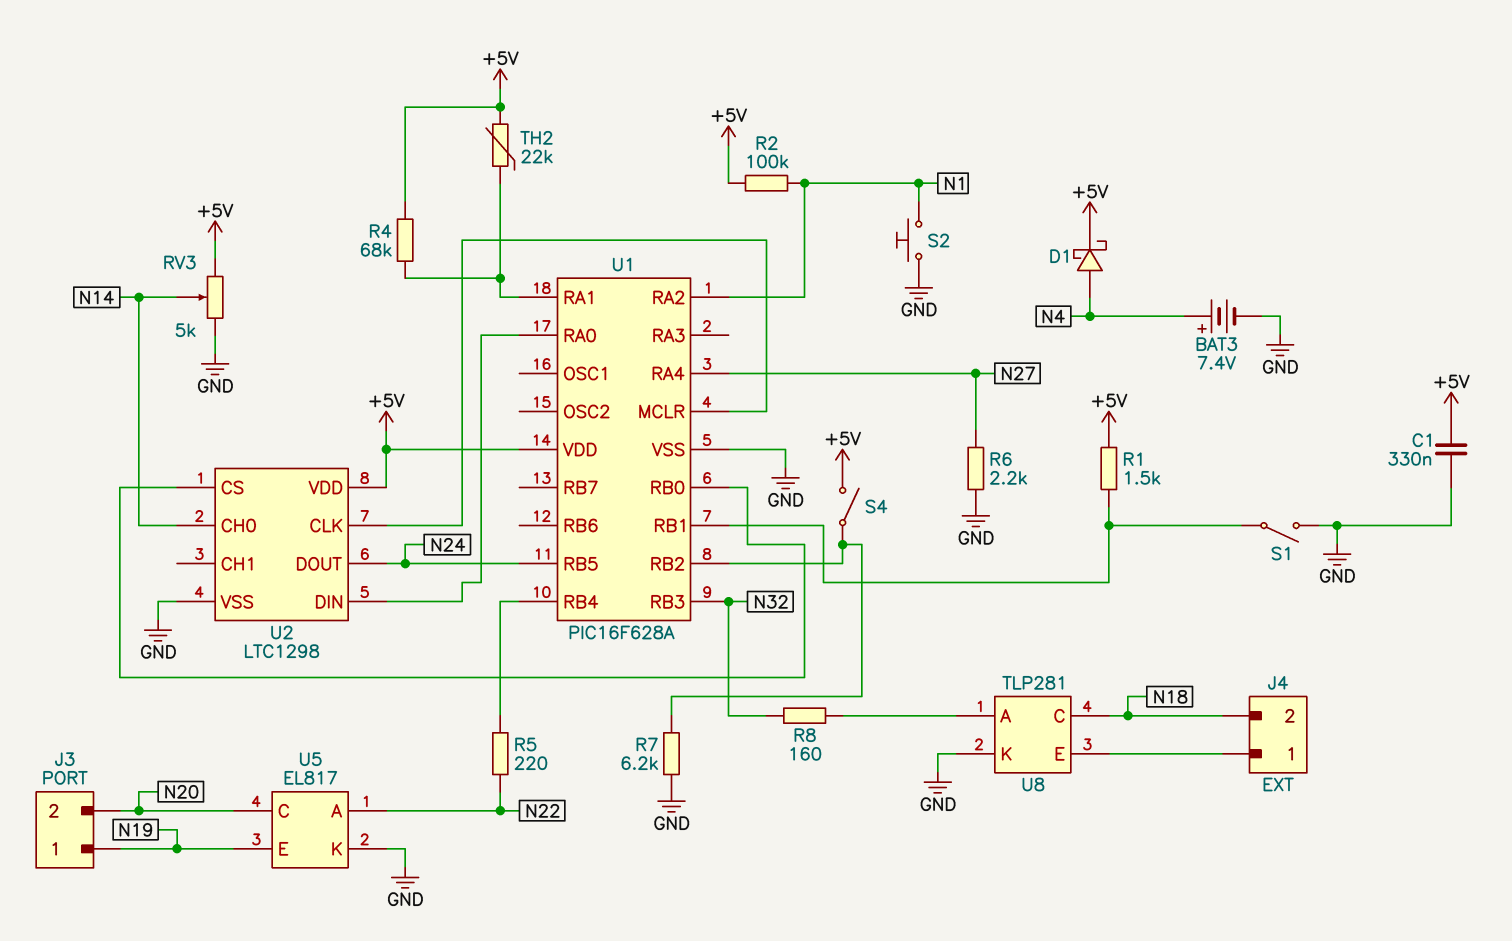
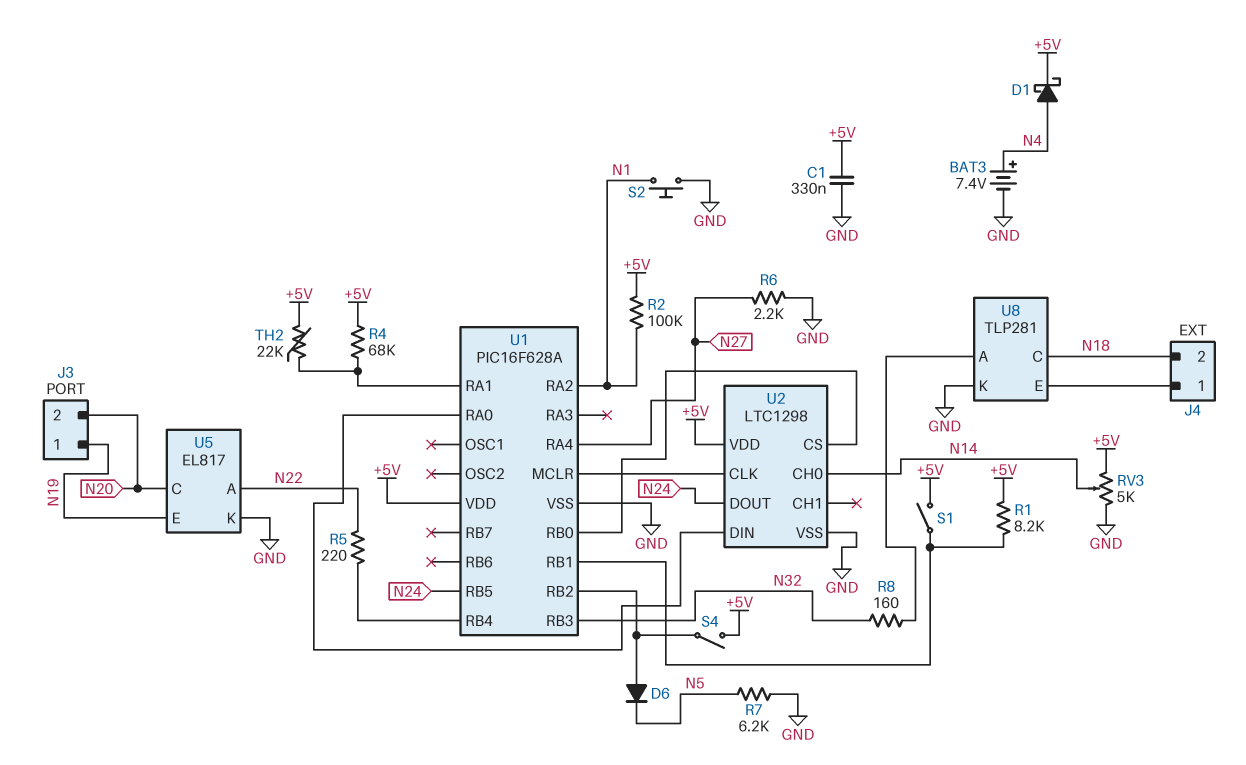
D6: none -> diode (A U1/RB2, K N5)
R1: 1.5k (+5V, U1/RB1) -> 8.2k (+5V, U1/RB1)
R7: 6.2k (GND, U1/RB2) -> 6.2k (GND, N5)
S1: switch (GND, U1/RB1) -> switch (+5V, U1/RB1)

